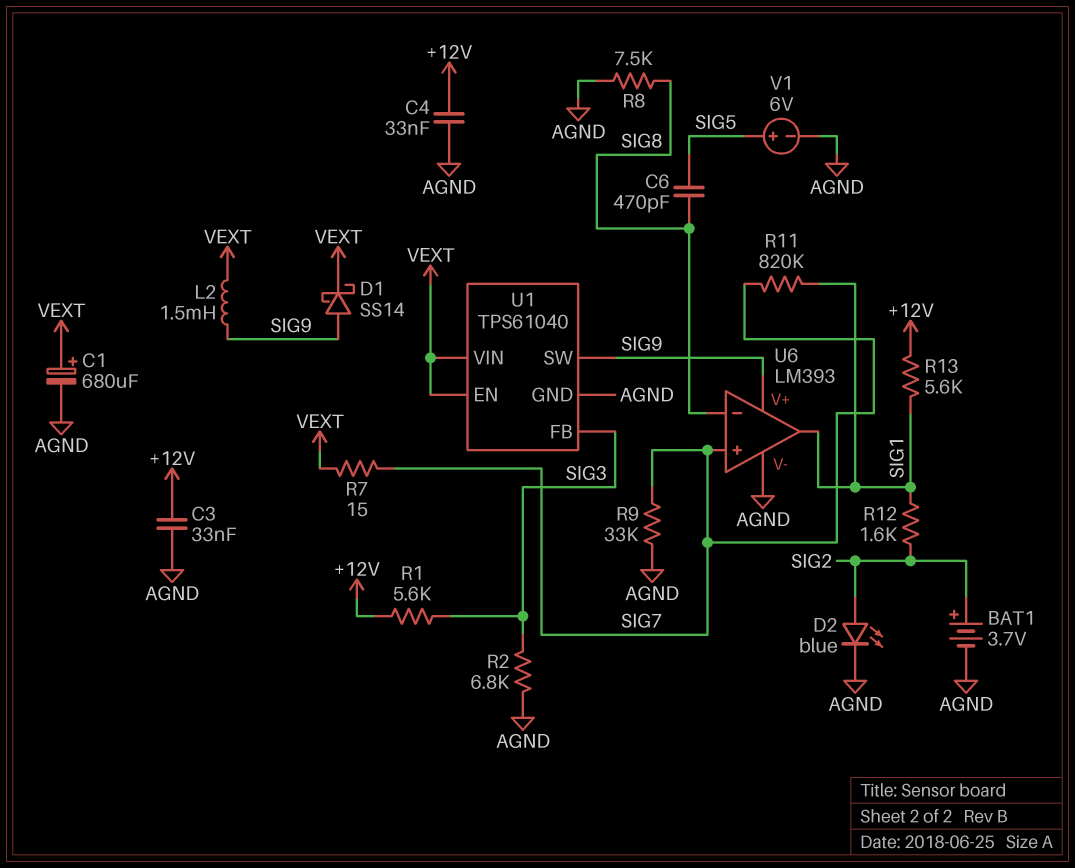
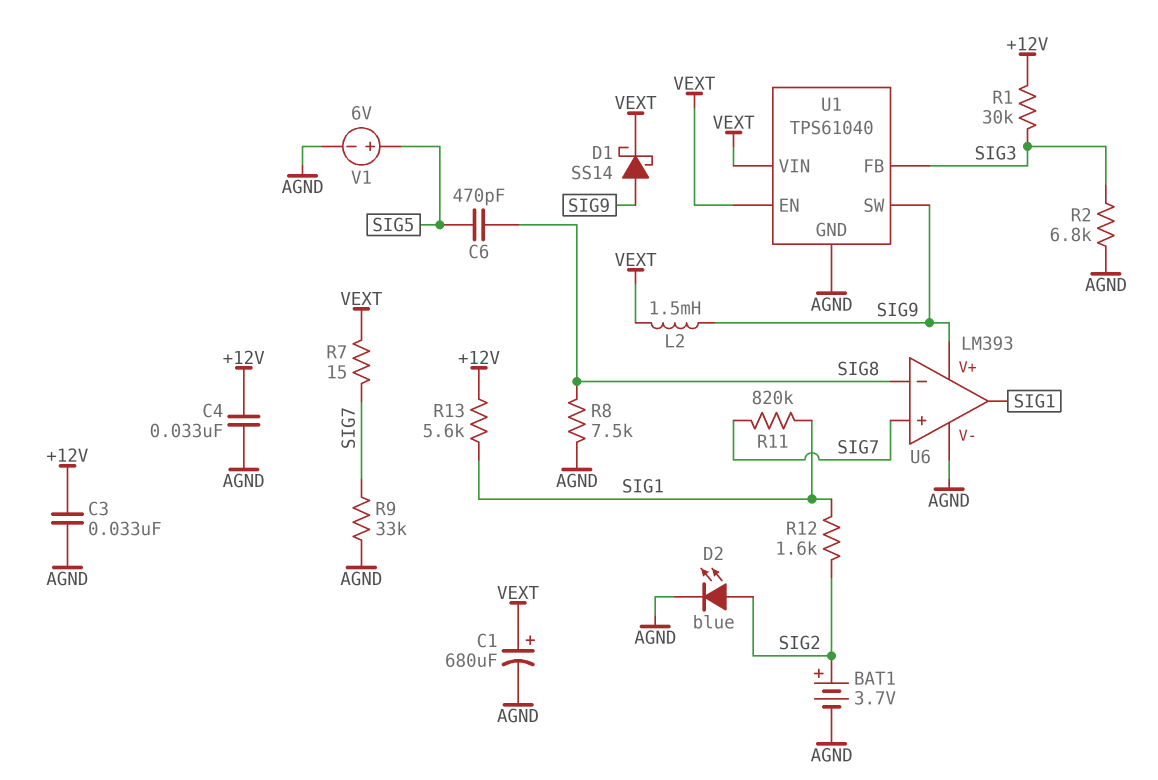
R1: 5.6k (+12V, SIG3) -> 30k (+12V, SIG3)

